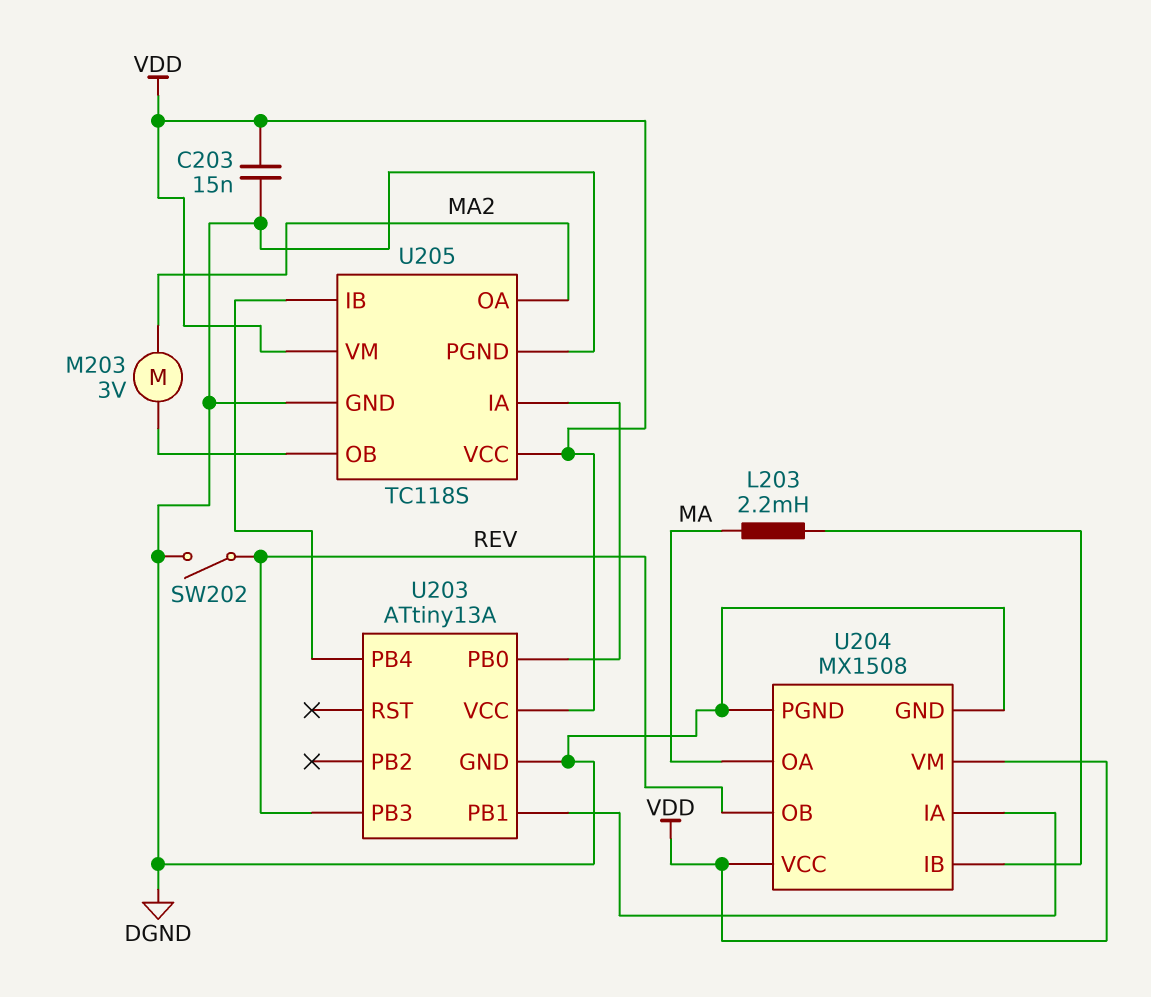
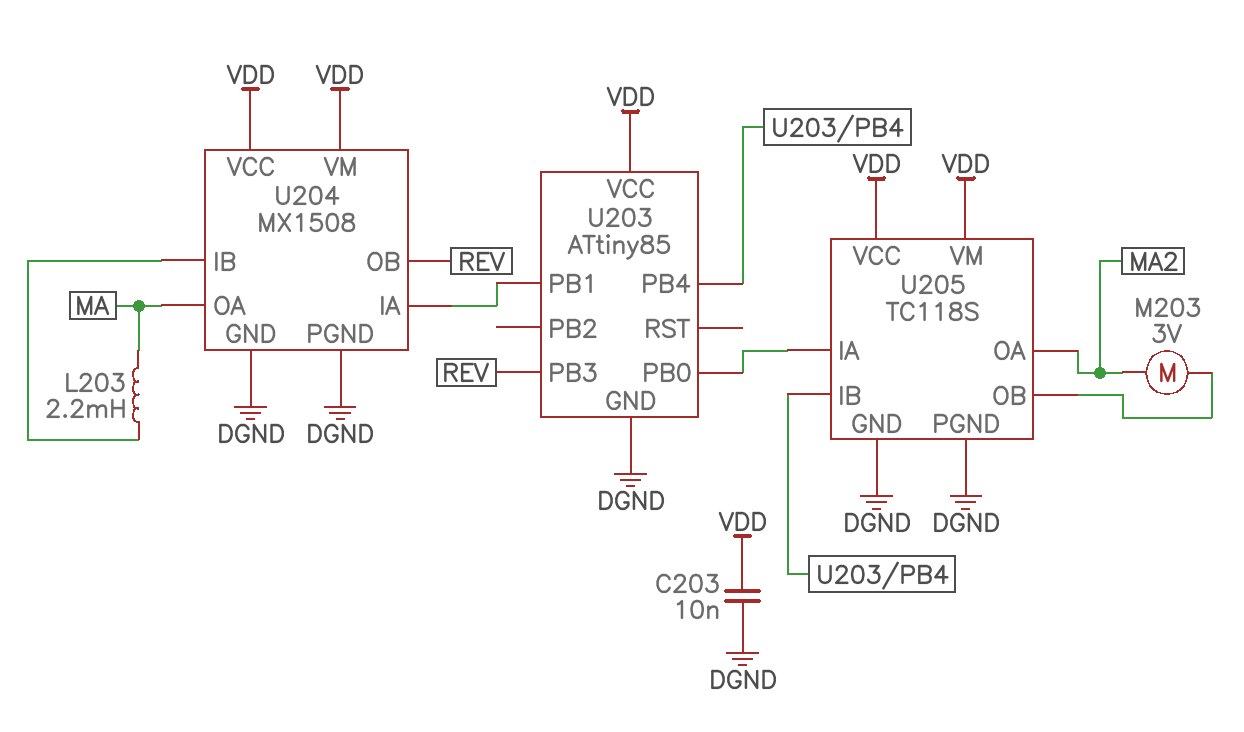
C203: 15nF (DGND, VDD) -> 10nF (DGND, VDD)
SW202: switch (DGND, REV) -> none
U203: ATtiny13A -> ATtiny85

